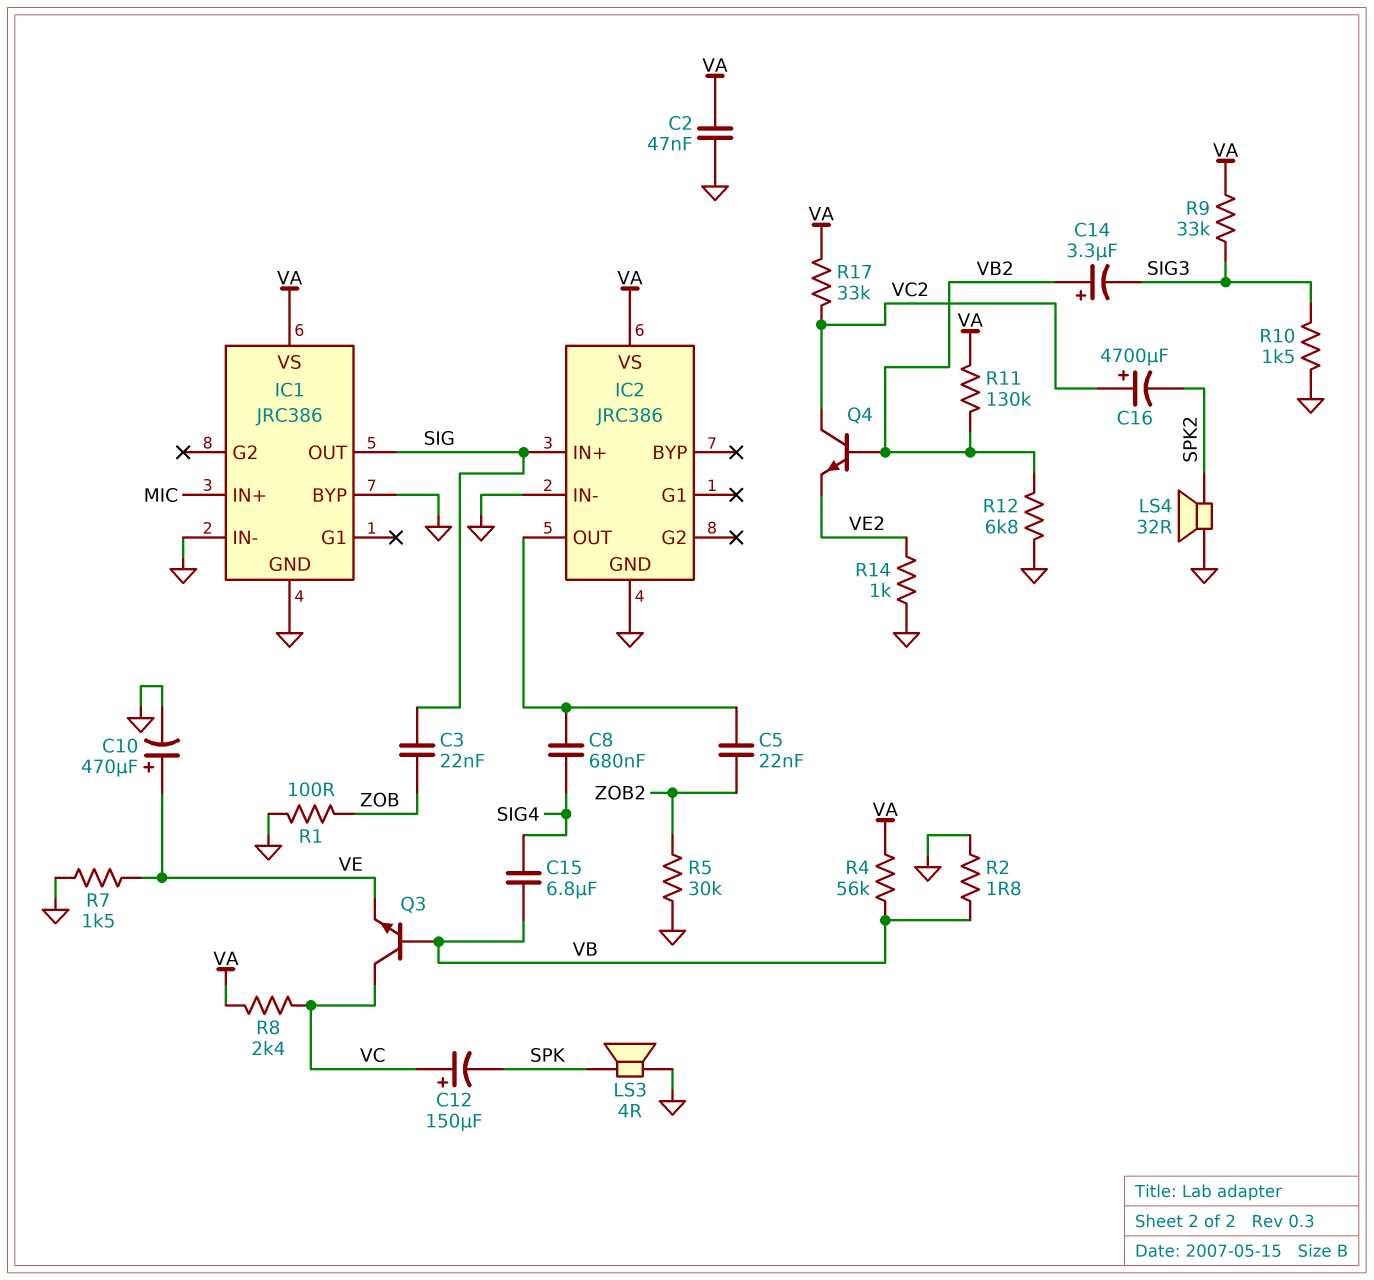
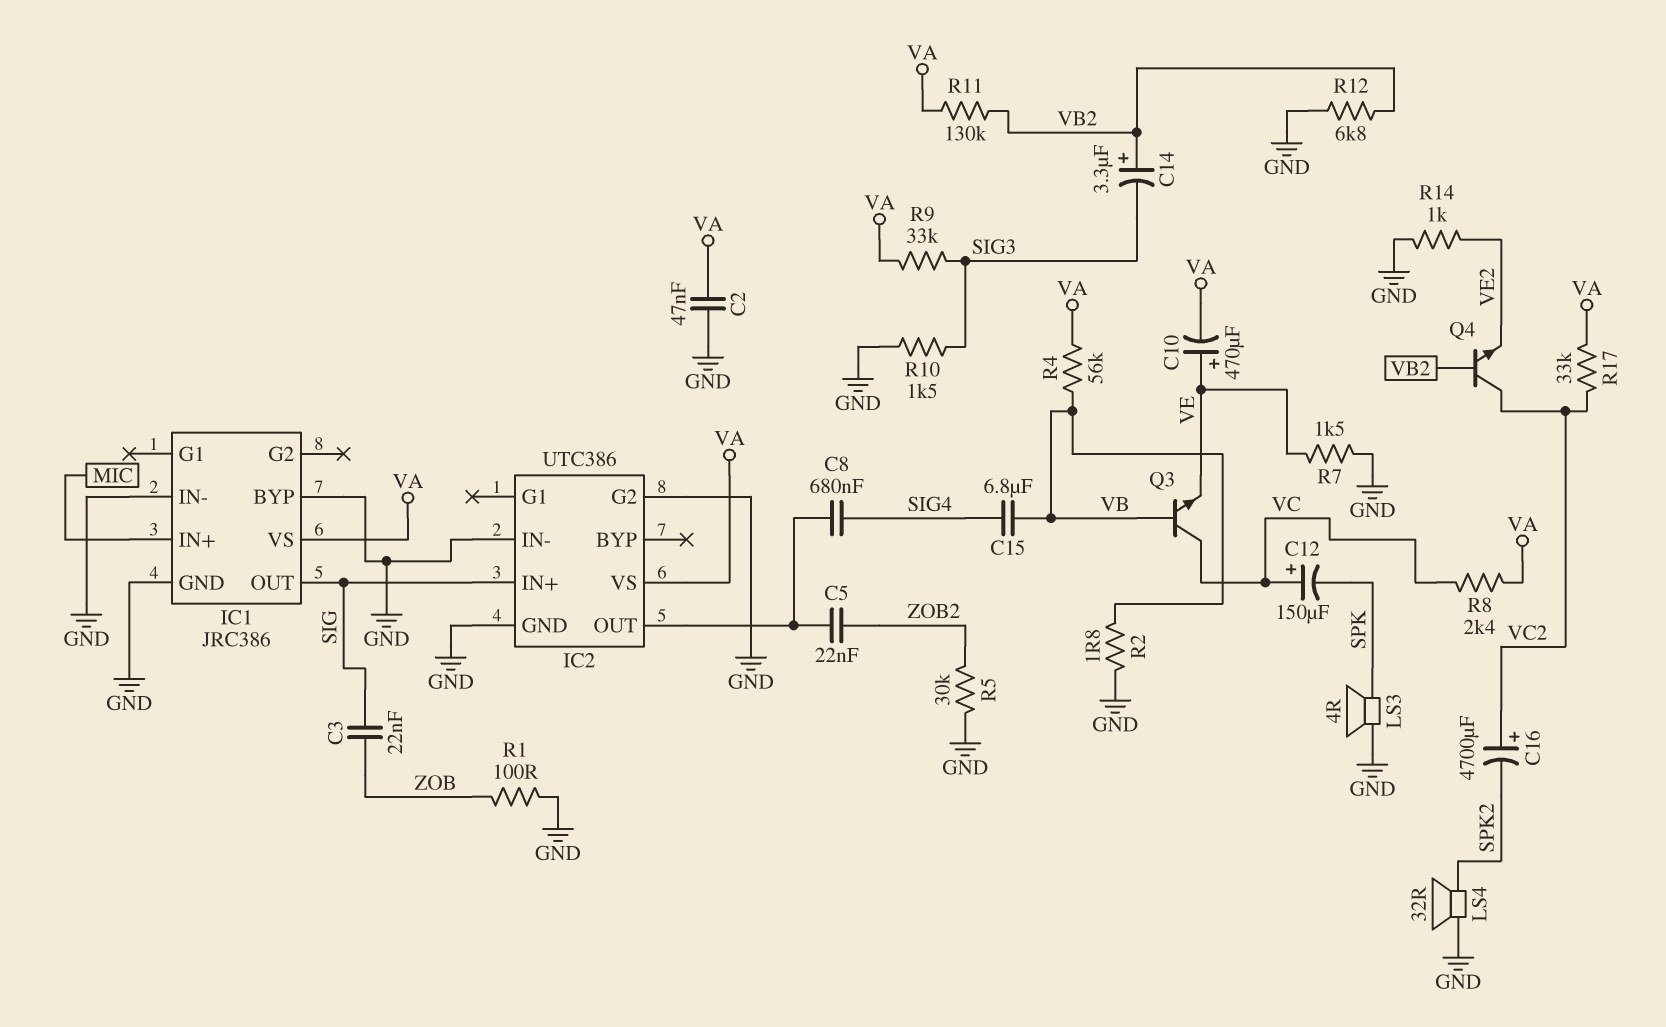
C10: 470uF (plus VE, minus GND) -> 470uF (plus VE, minus VA)
IC2: JRC386 -> UTC386
IC2 pin G2: none -> GND

